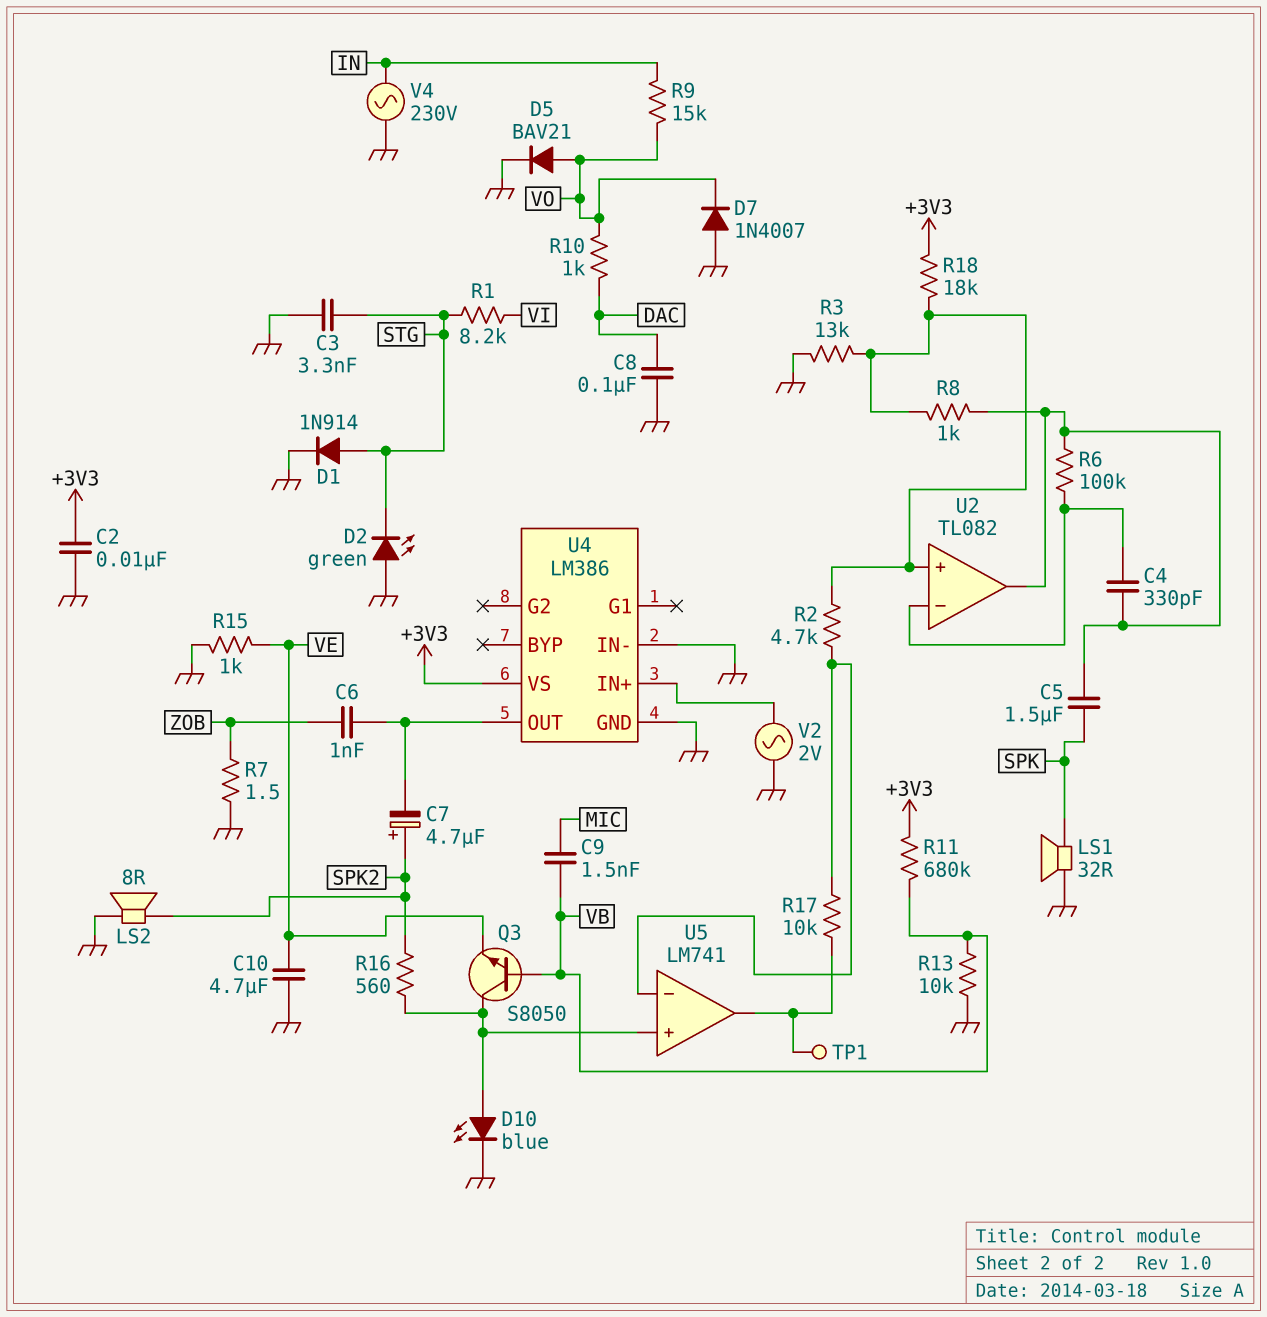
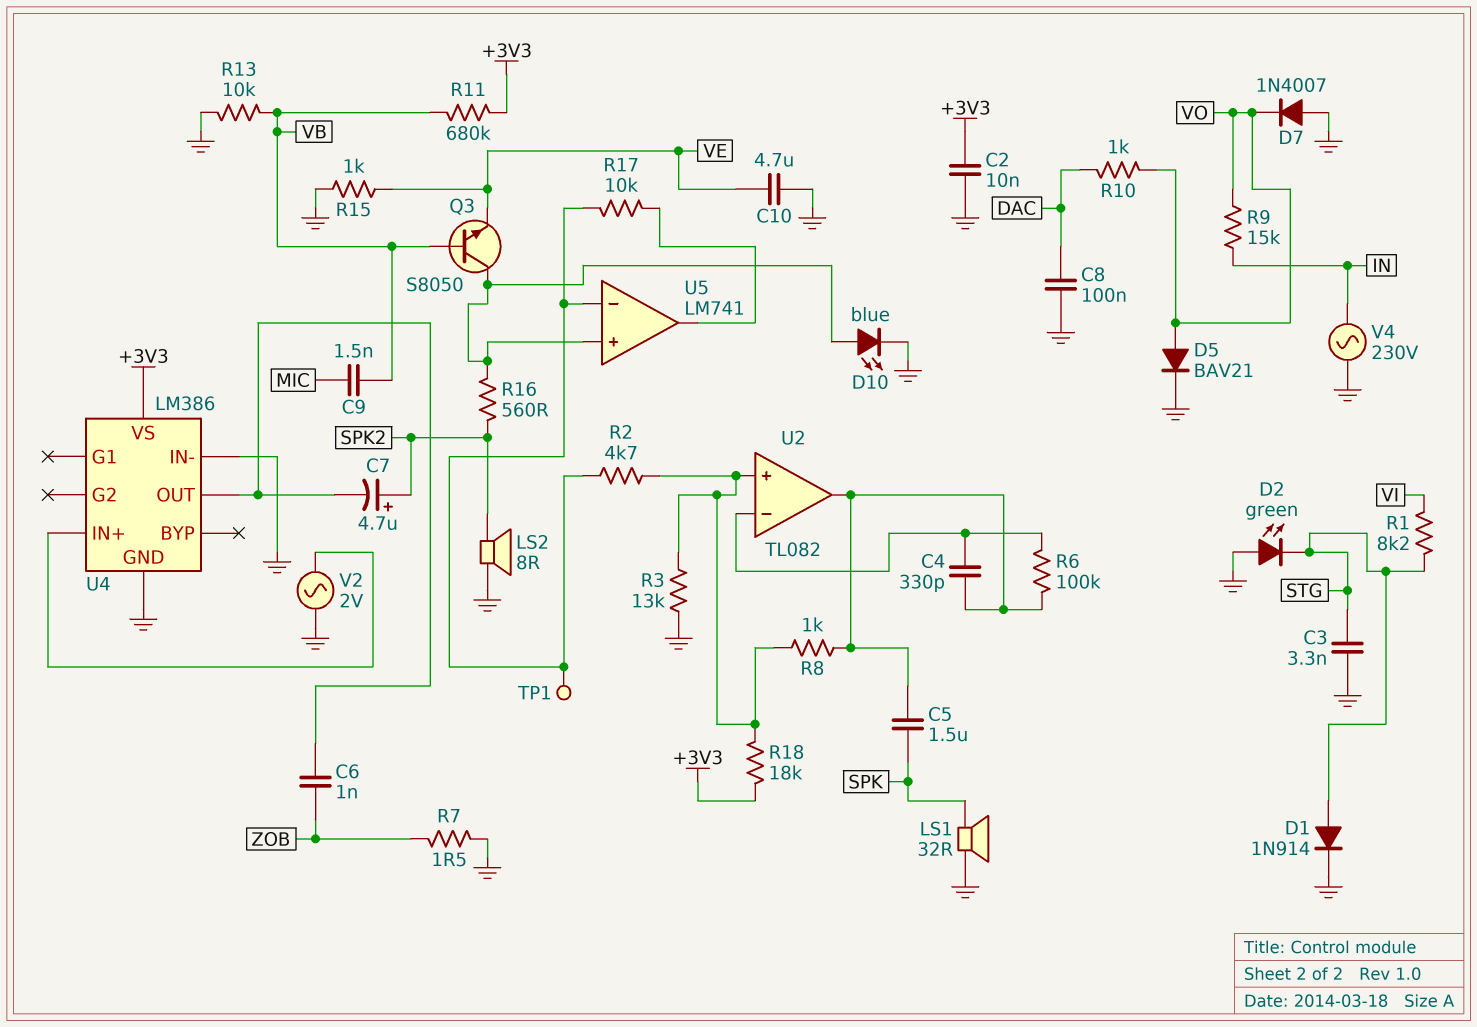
TP1: test point (U5/out) -> test point (U5/in-)

